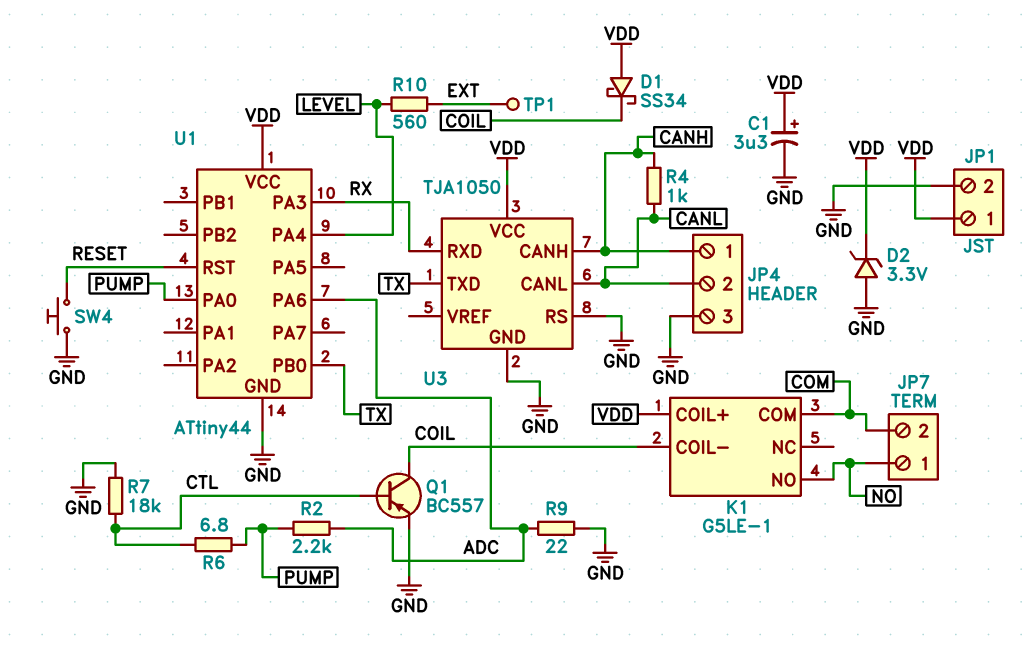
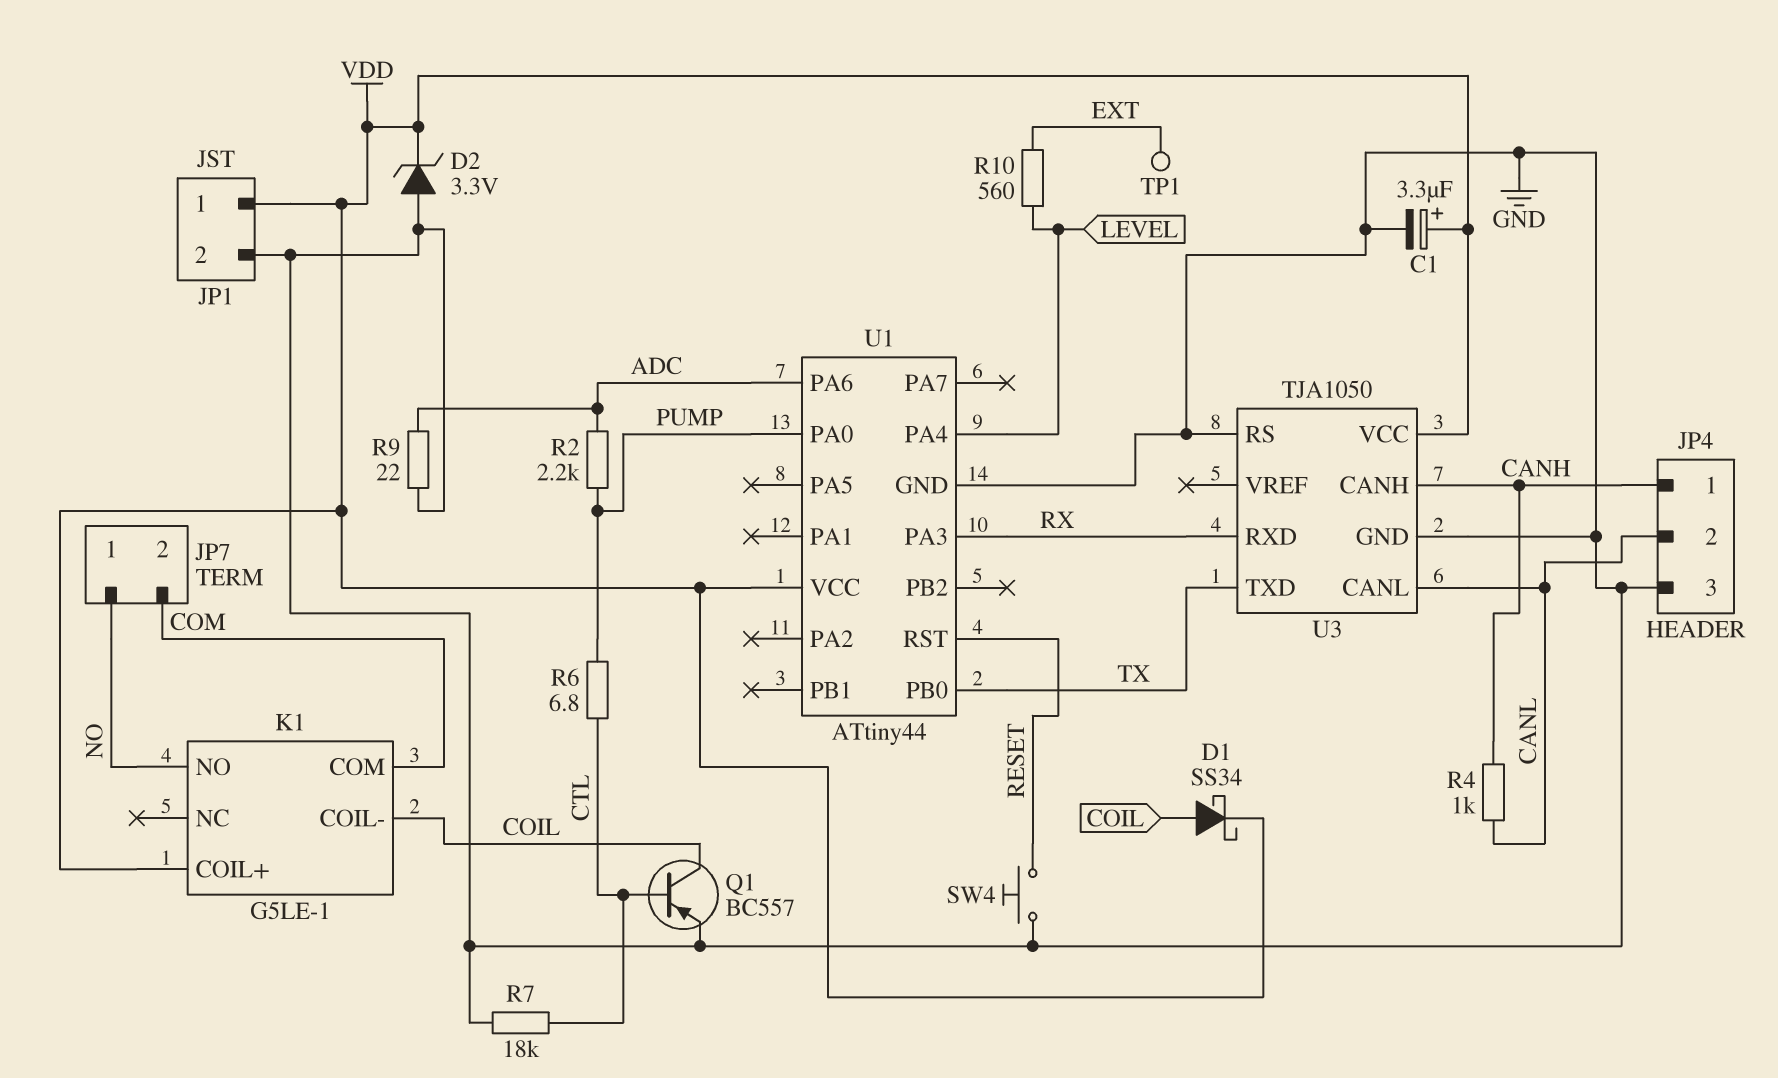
D1: schottky SS34 (A VDD, K COIL) -> schottky SS34 (A COIL, K VDD)

